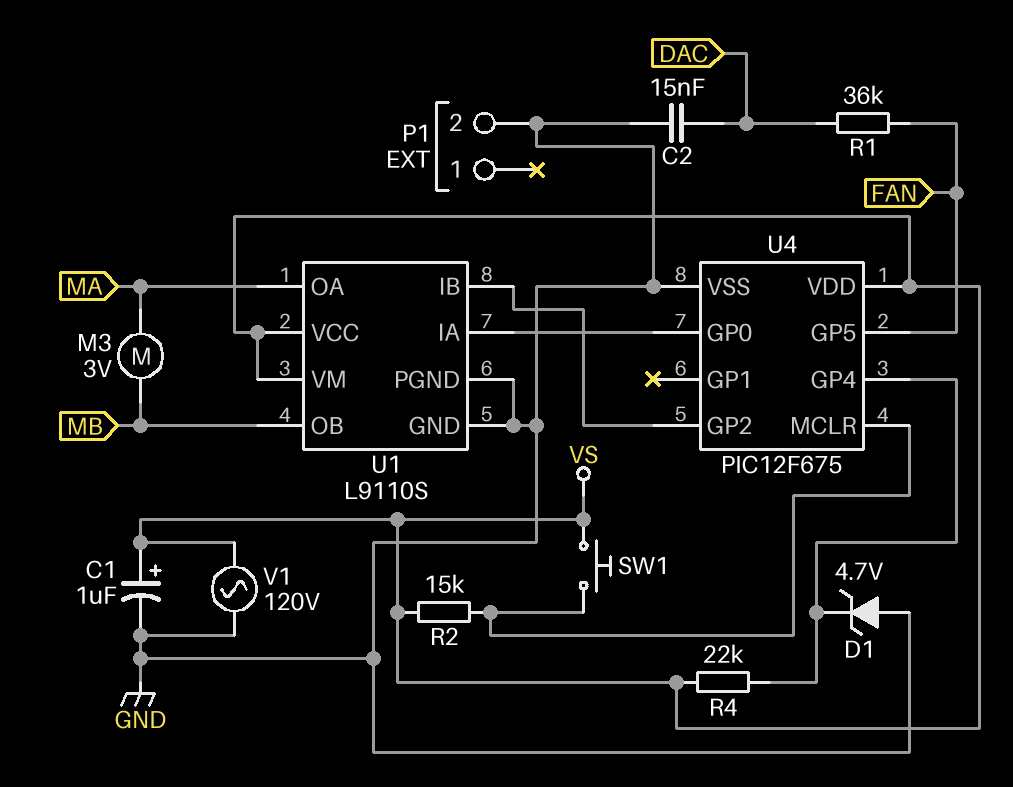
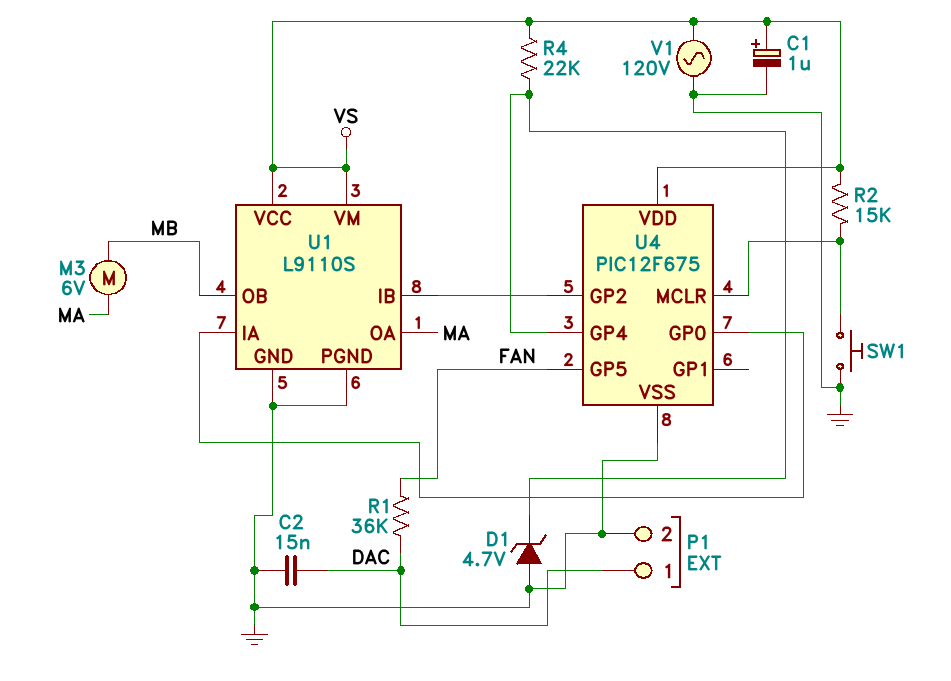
M3: motor 3V (MA, MB) -> motor 6V (MA, MB)
P1 pin 1: none -> DAC
SW1: button (U4/MCLR, VS) -> button (GND, U4/MCLR)

